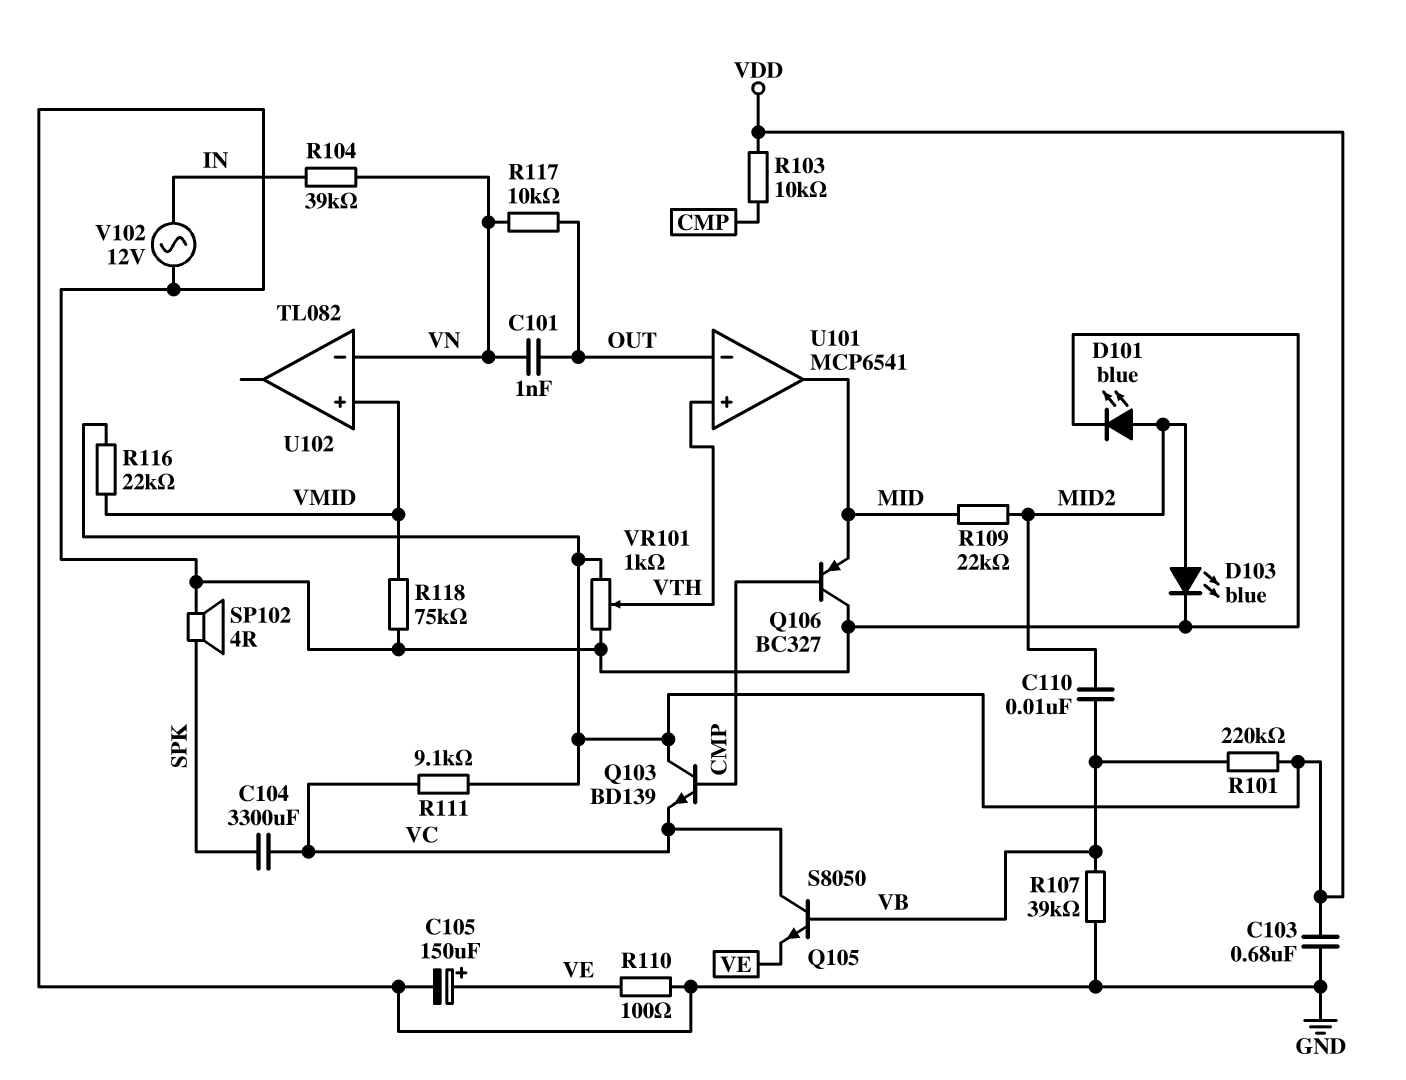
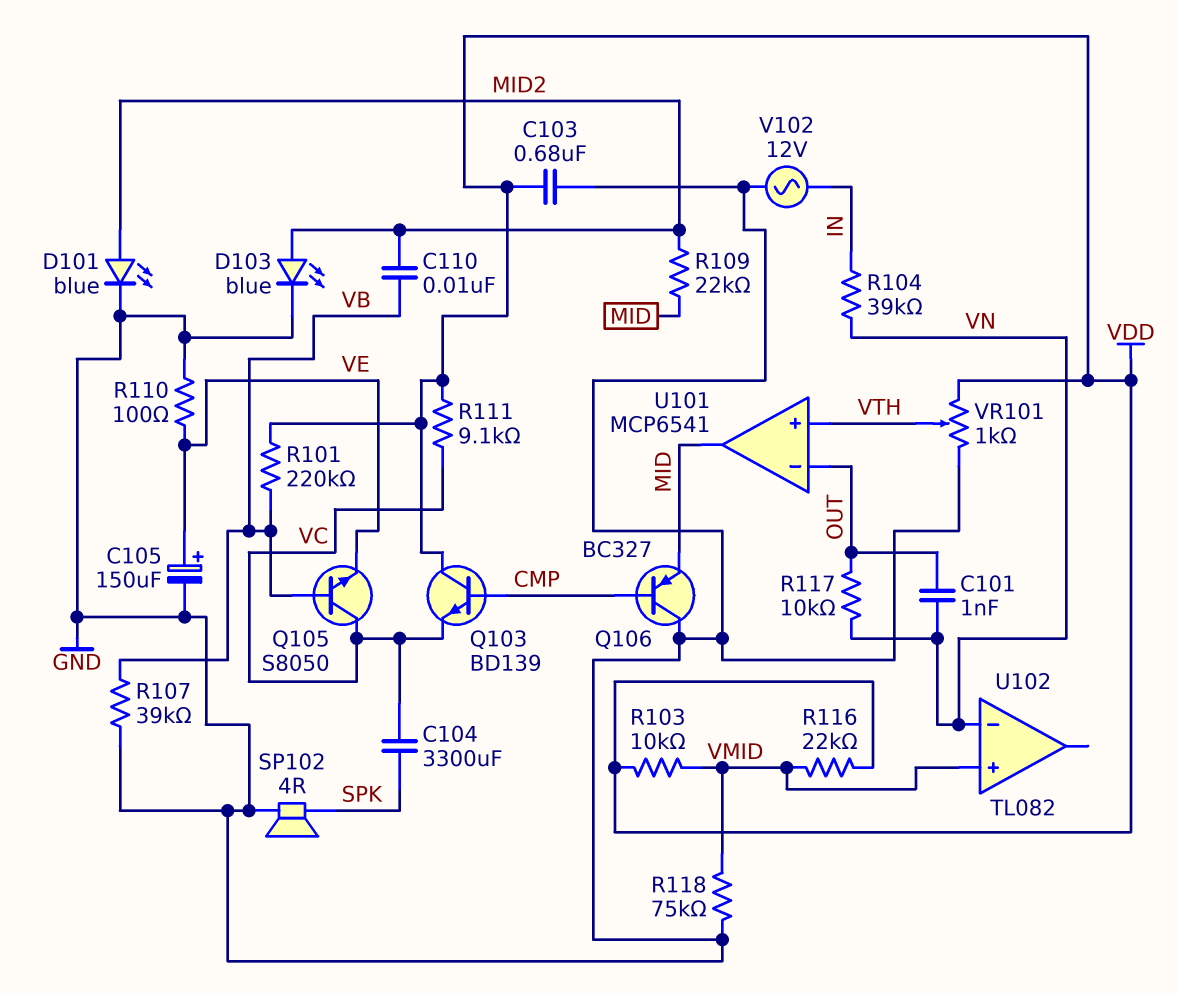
R103: 10k (CMP, VDD) -> 10k (VDD, VMID)

